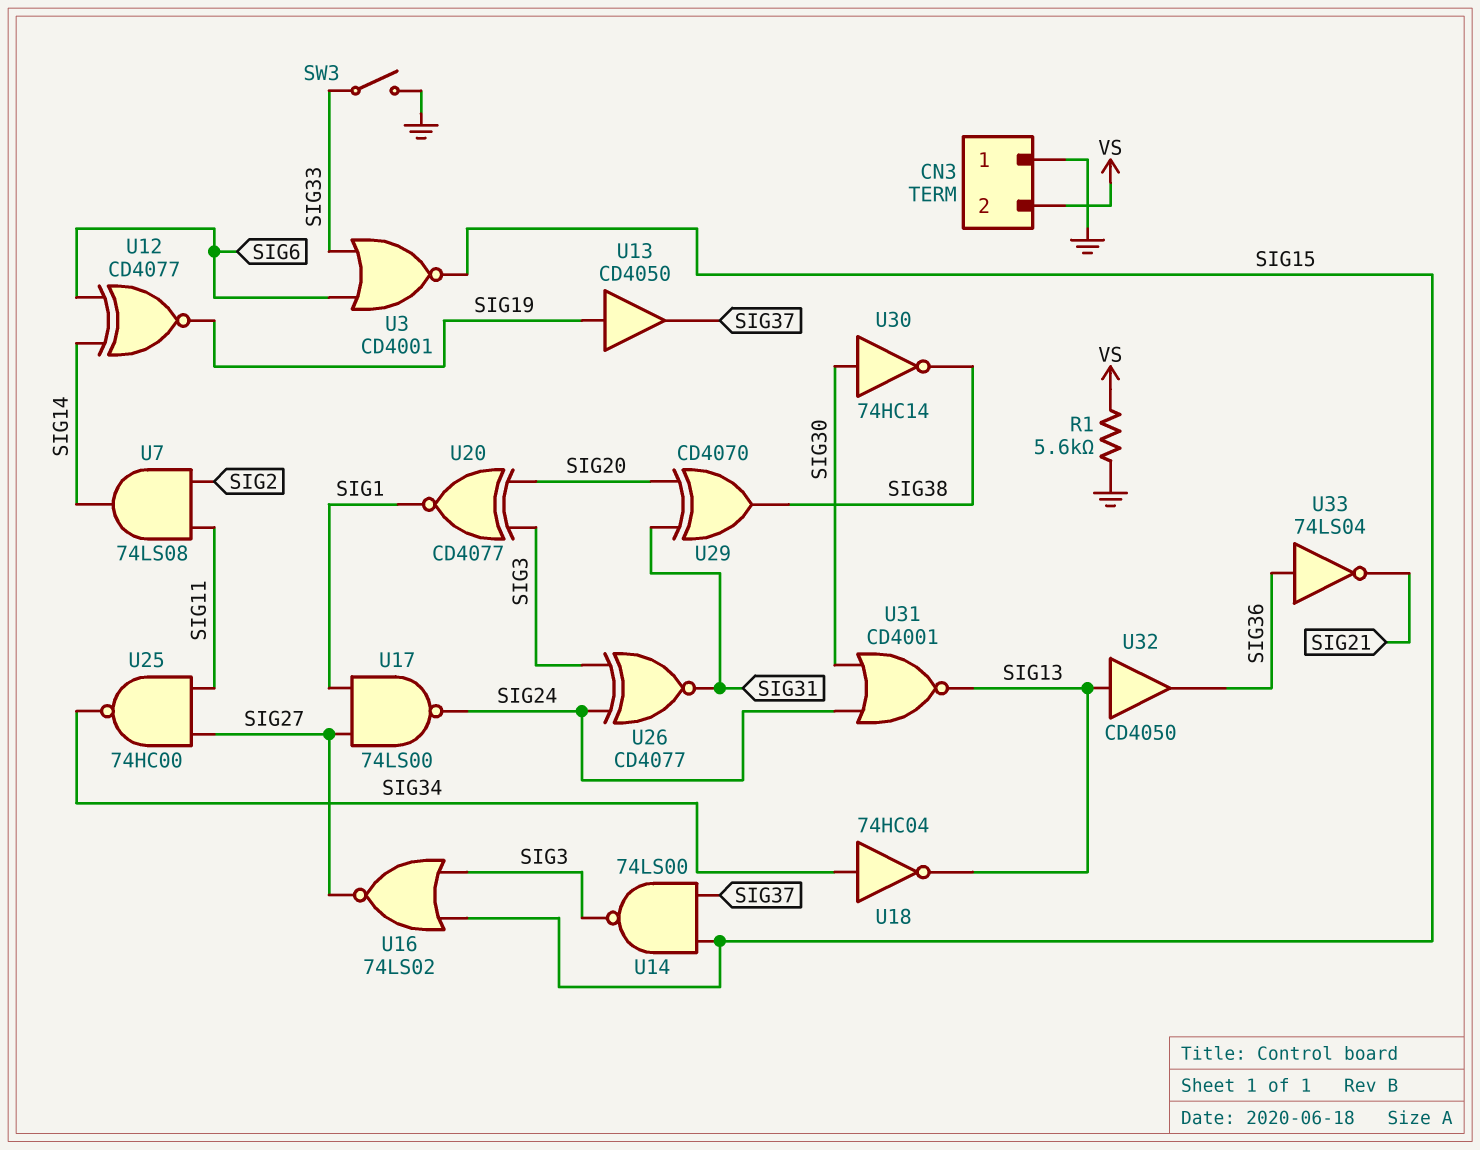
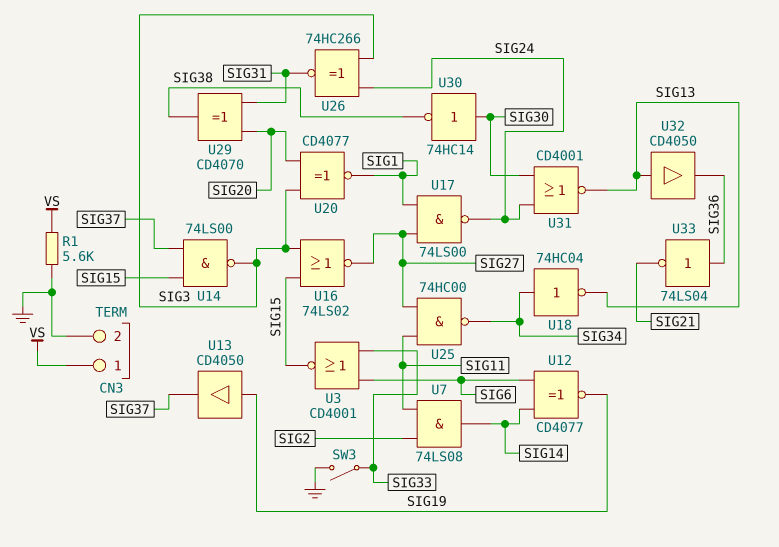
CN3 pin 1: GND -> VS
CN3 pin 2: VS -> GND
U26: XNOR CD4077 (in SIG3, in SIG24, out SIG31) -> XNOR 74HC266 (in SIG3, in SIG24, out SIG31)

